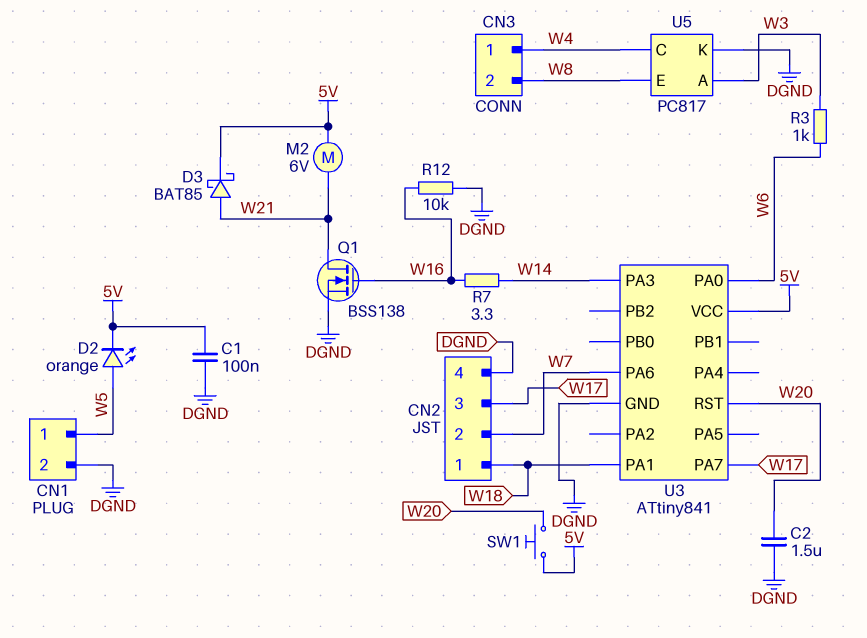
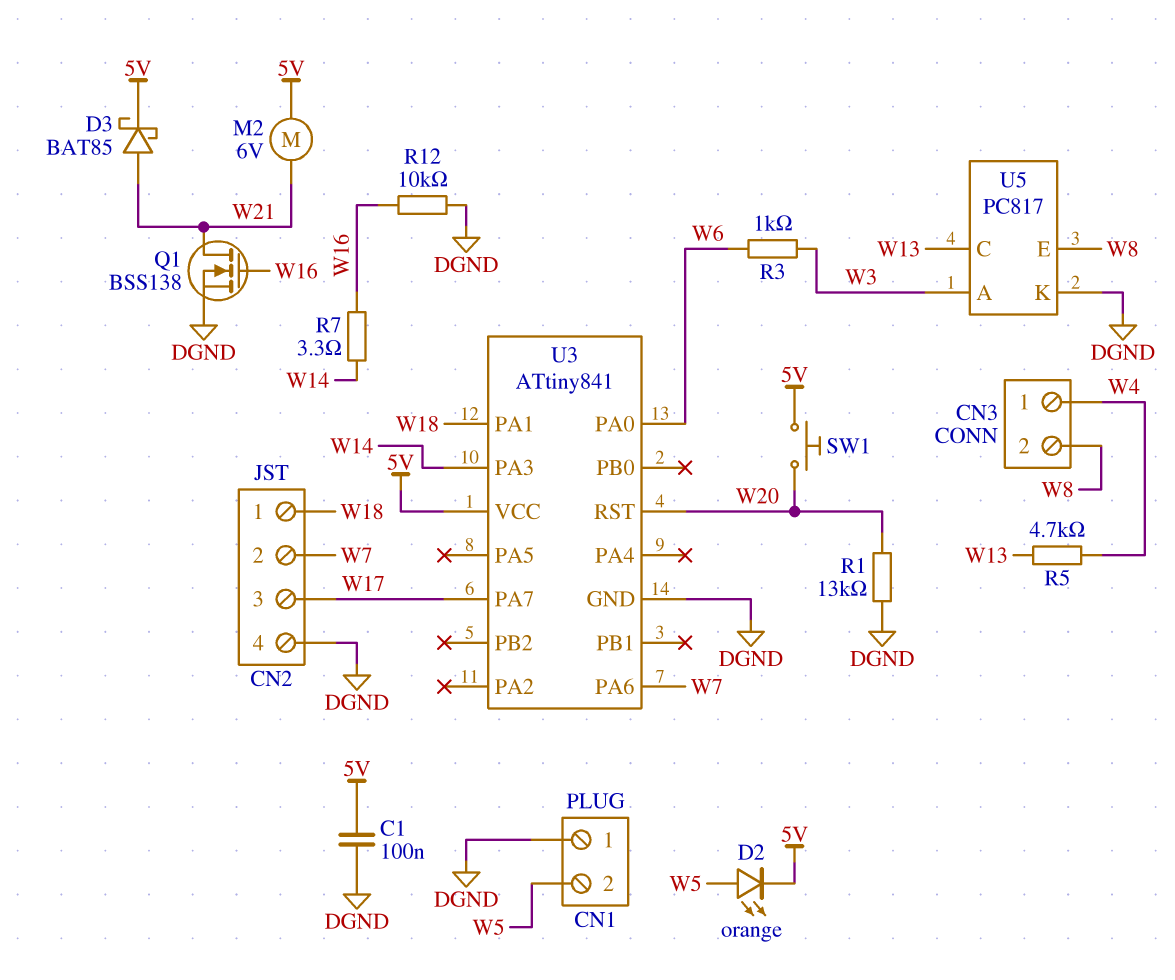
C2: 1.5uF (DGND, W20) -> none
CN1 pin 1: W5 -> DGND
CN1 pin 2: DGND -> W5
R1: none -> 13k (DGND, W20)
R5: none -> 4.7k (W4, W13)
U5 pin C: W4 -> W13

